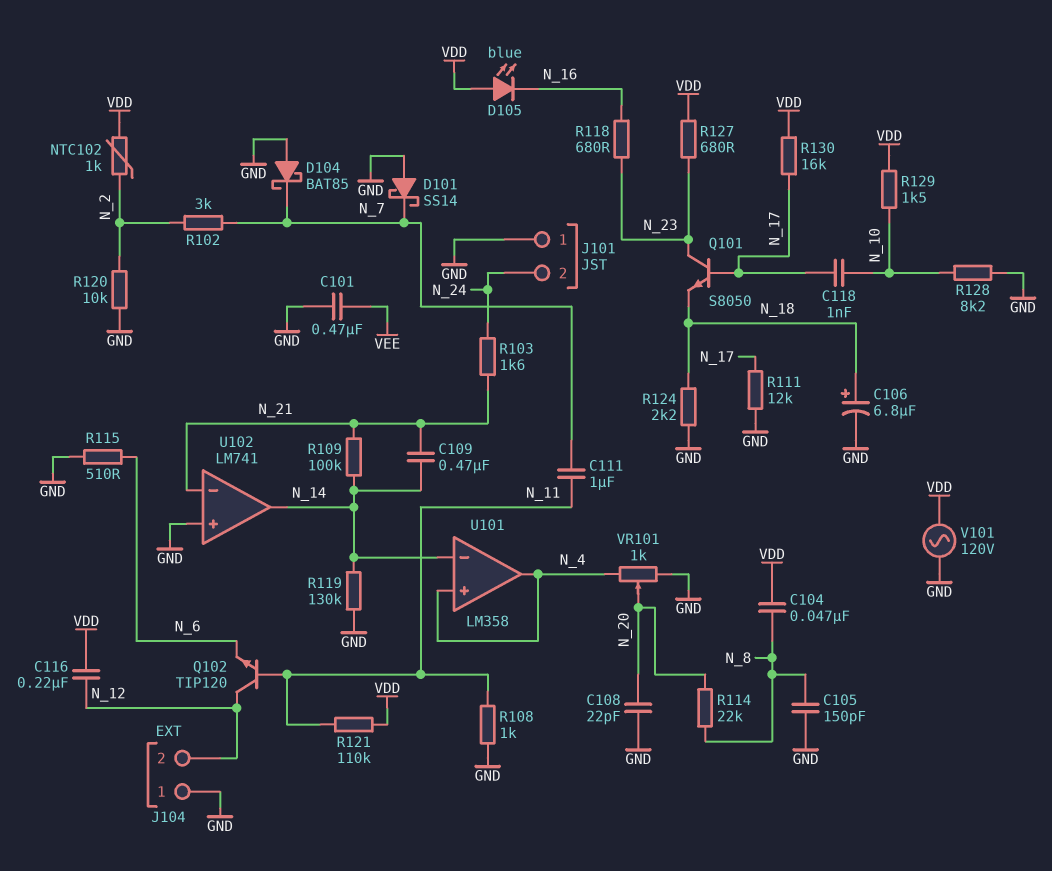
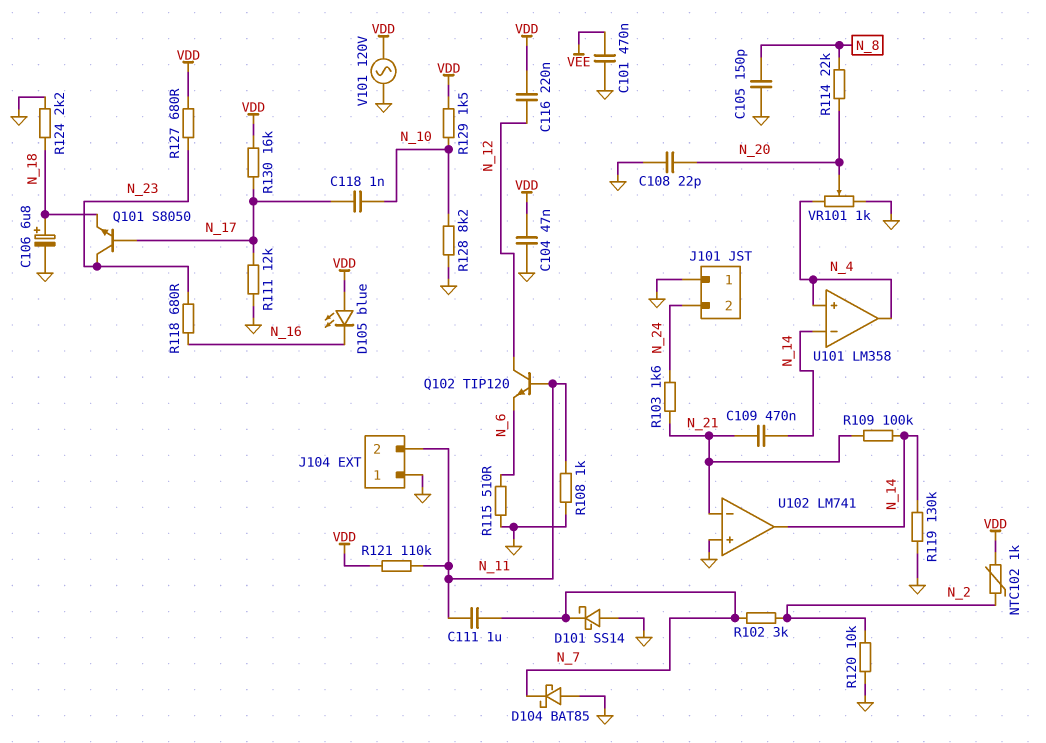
C104: 47nF (N_8, VDD) -> 47nF (GND, VDD)
J104 pin 2: N_12 -> N_11

